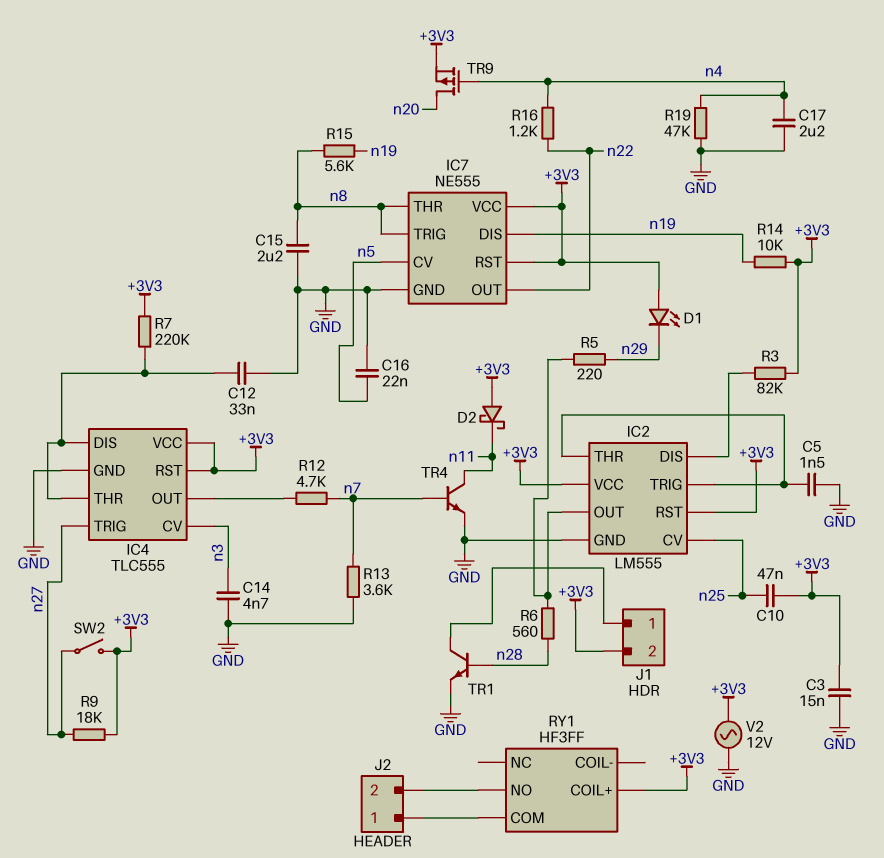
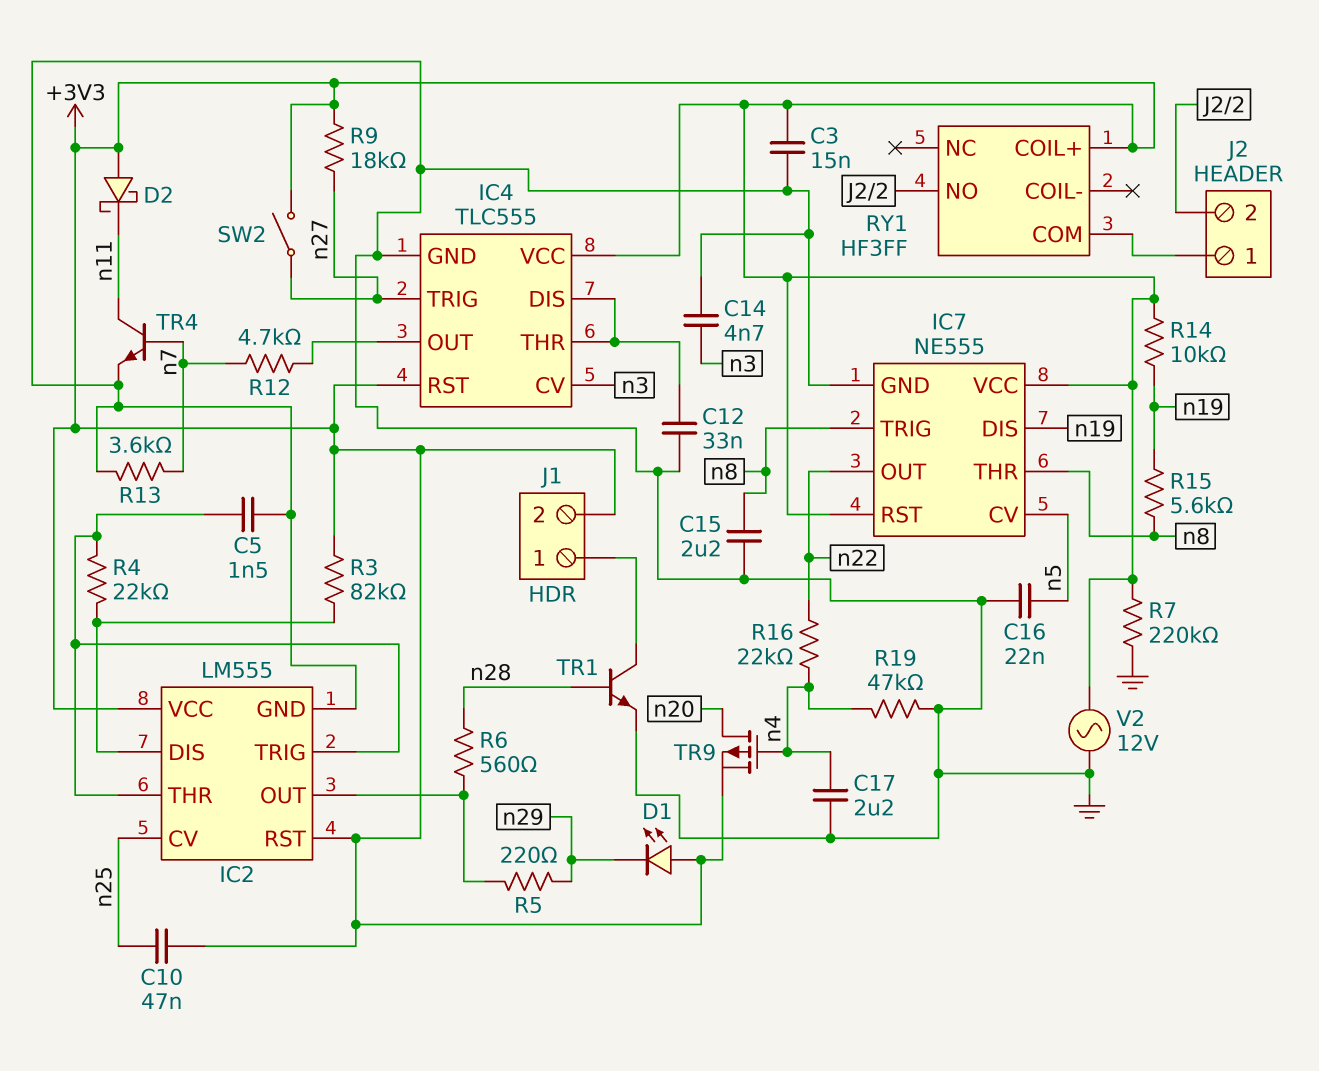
R4: none -> 22k (IC2/DIS, IC2/THR)
R7: 220k (+3V3, IC4/DIS) -> 220k (+3V3, GND)
R16: 1.2k (n4, n22) -> 22k (n4, n22)

